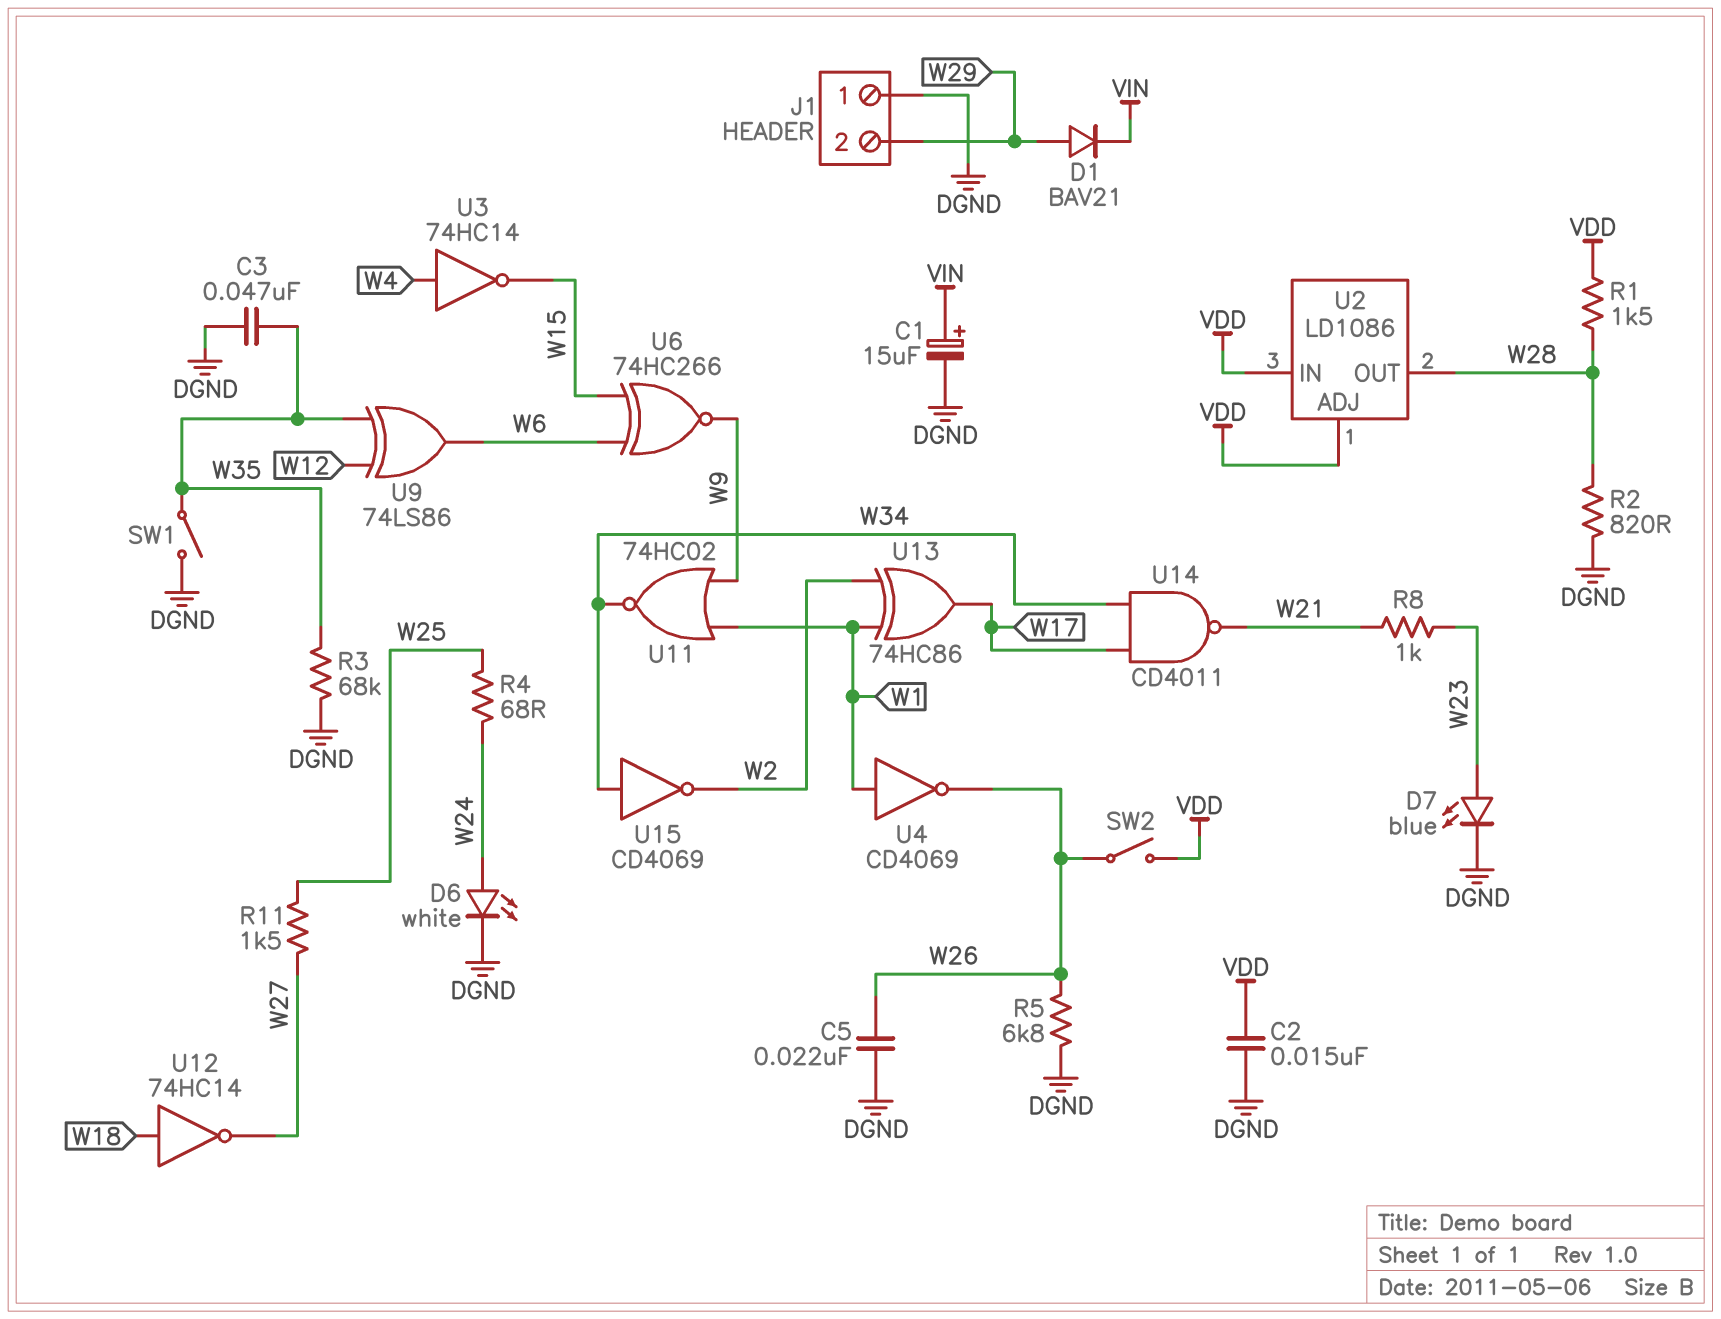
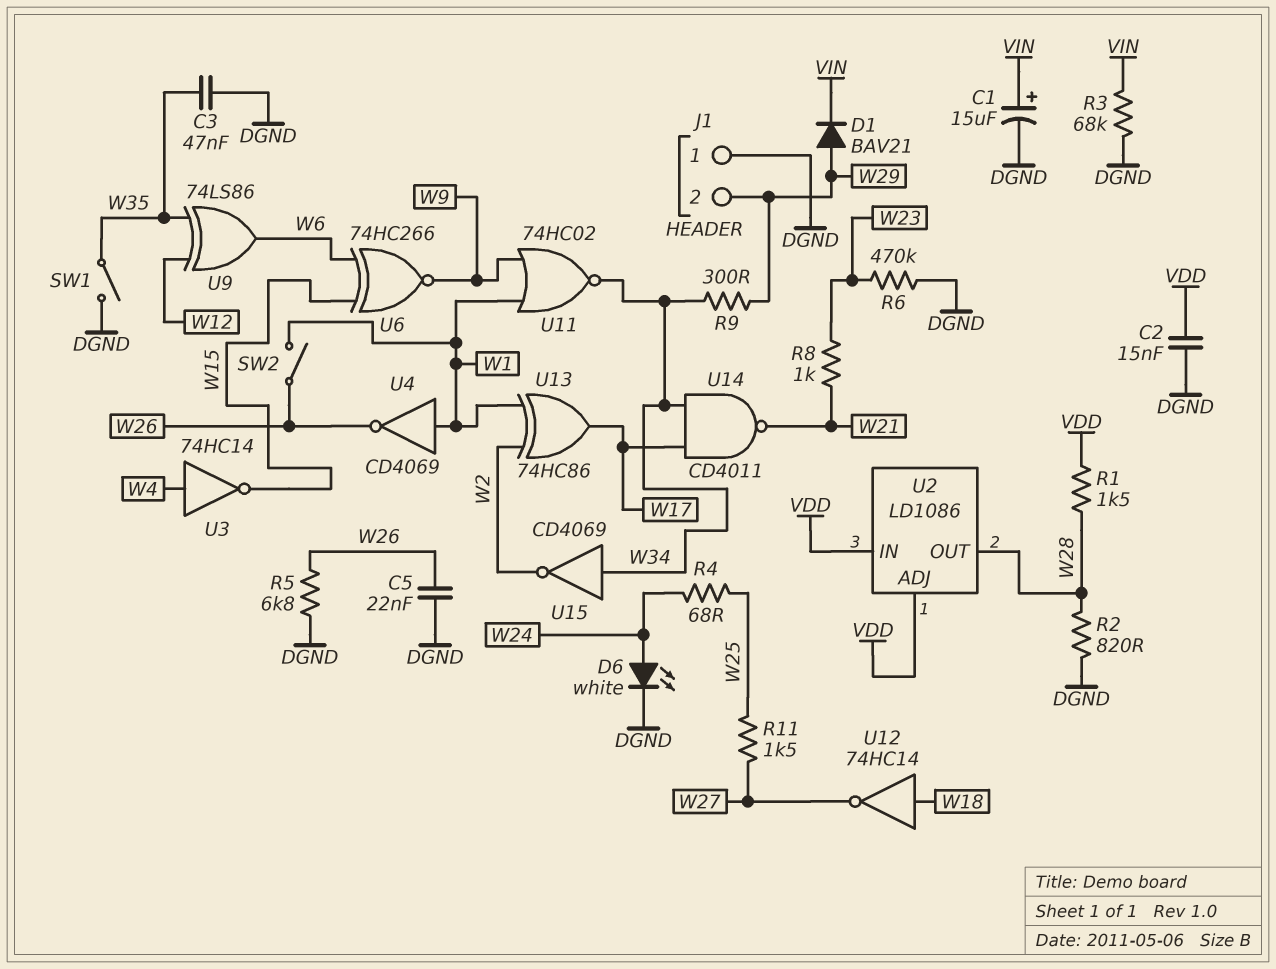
D7: LED blue (A W23, K DGND) -> none
R3: 68k (DGND, W35) -> 68k (DGND, VIN)
R6: none -> 470k (DGND, W23)
R9: none -> 300 (W29, W34)
SW2: switch (VDD, W26) -> switch (W1, W26)

